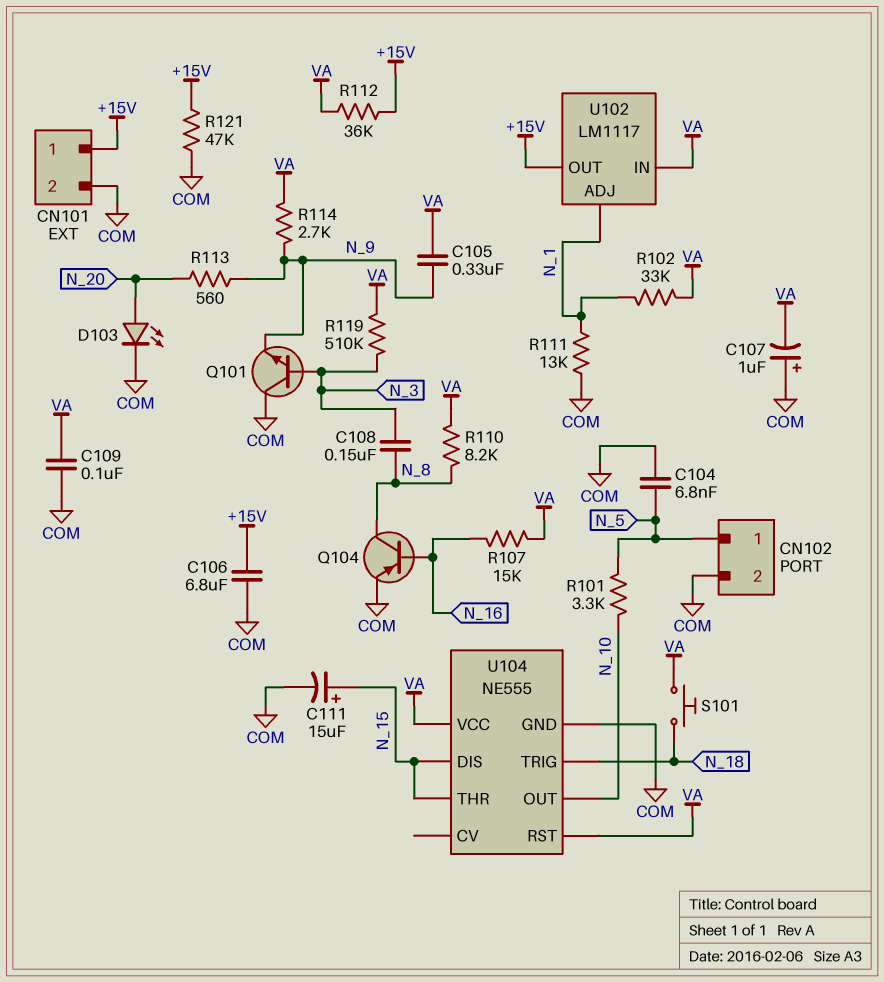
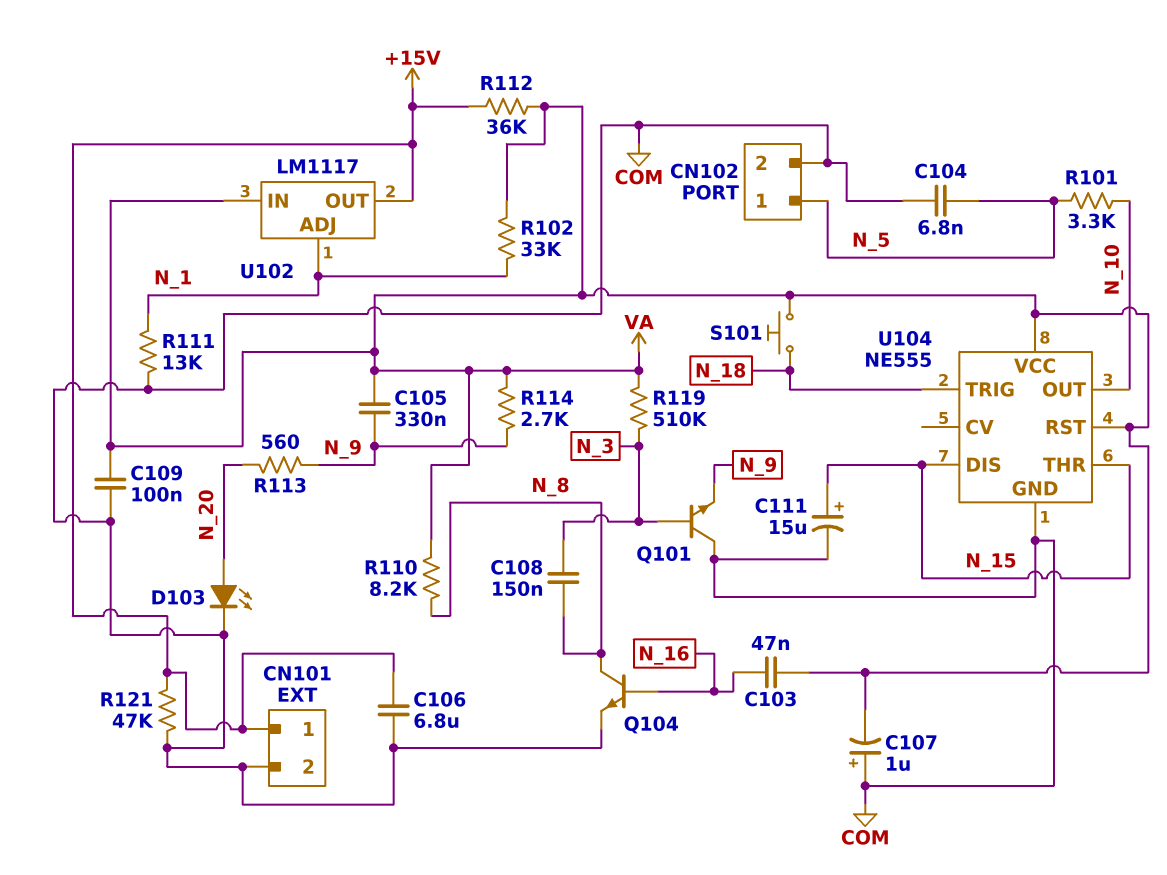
C103: none -> 47nF (N_16, VA)
Q104: PNP (B N_16, C N_8, E COM) -> NPN (B N_16, C N_8, E COM)
R107: 15k (N_16, VA) -> none

